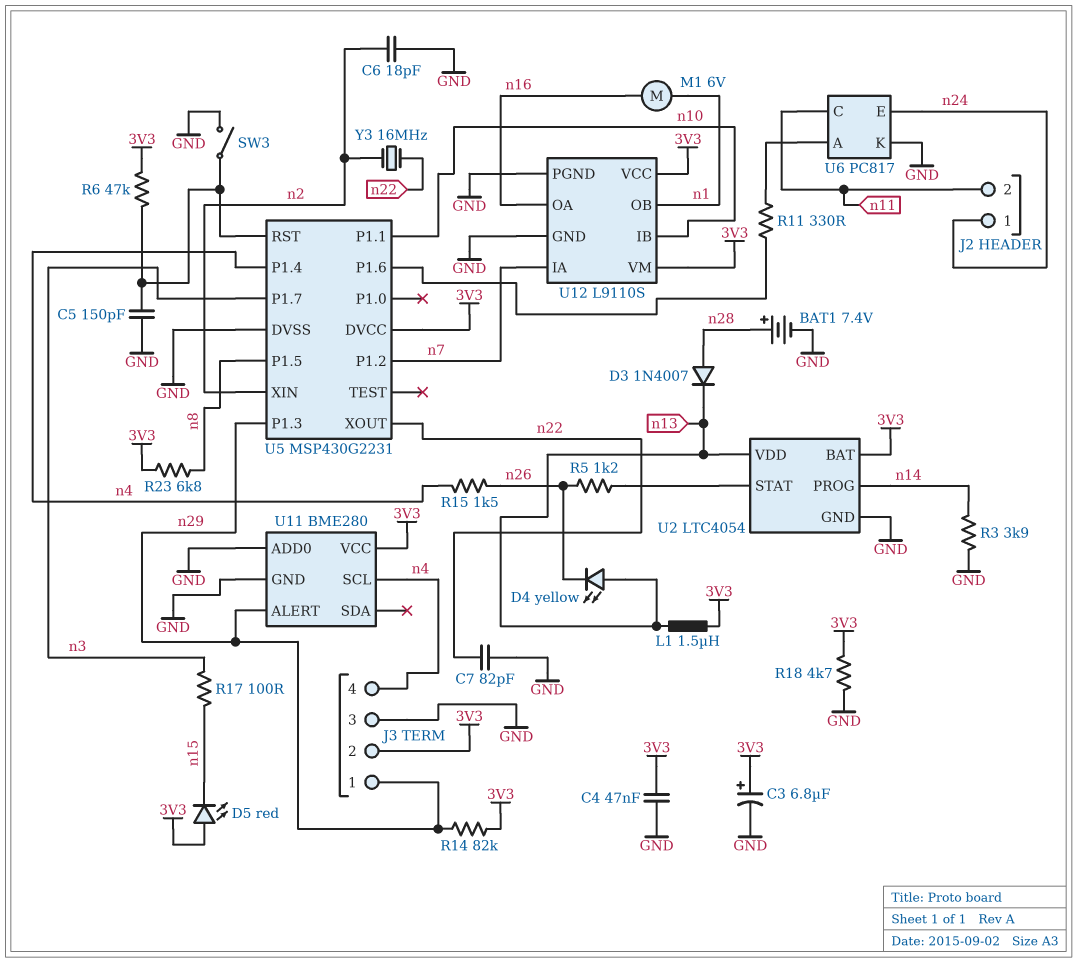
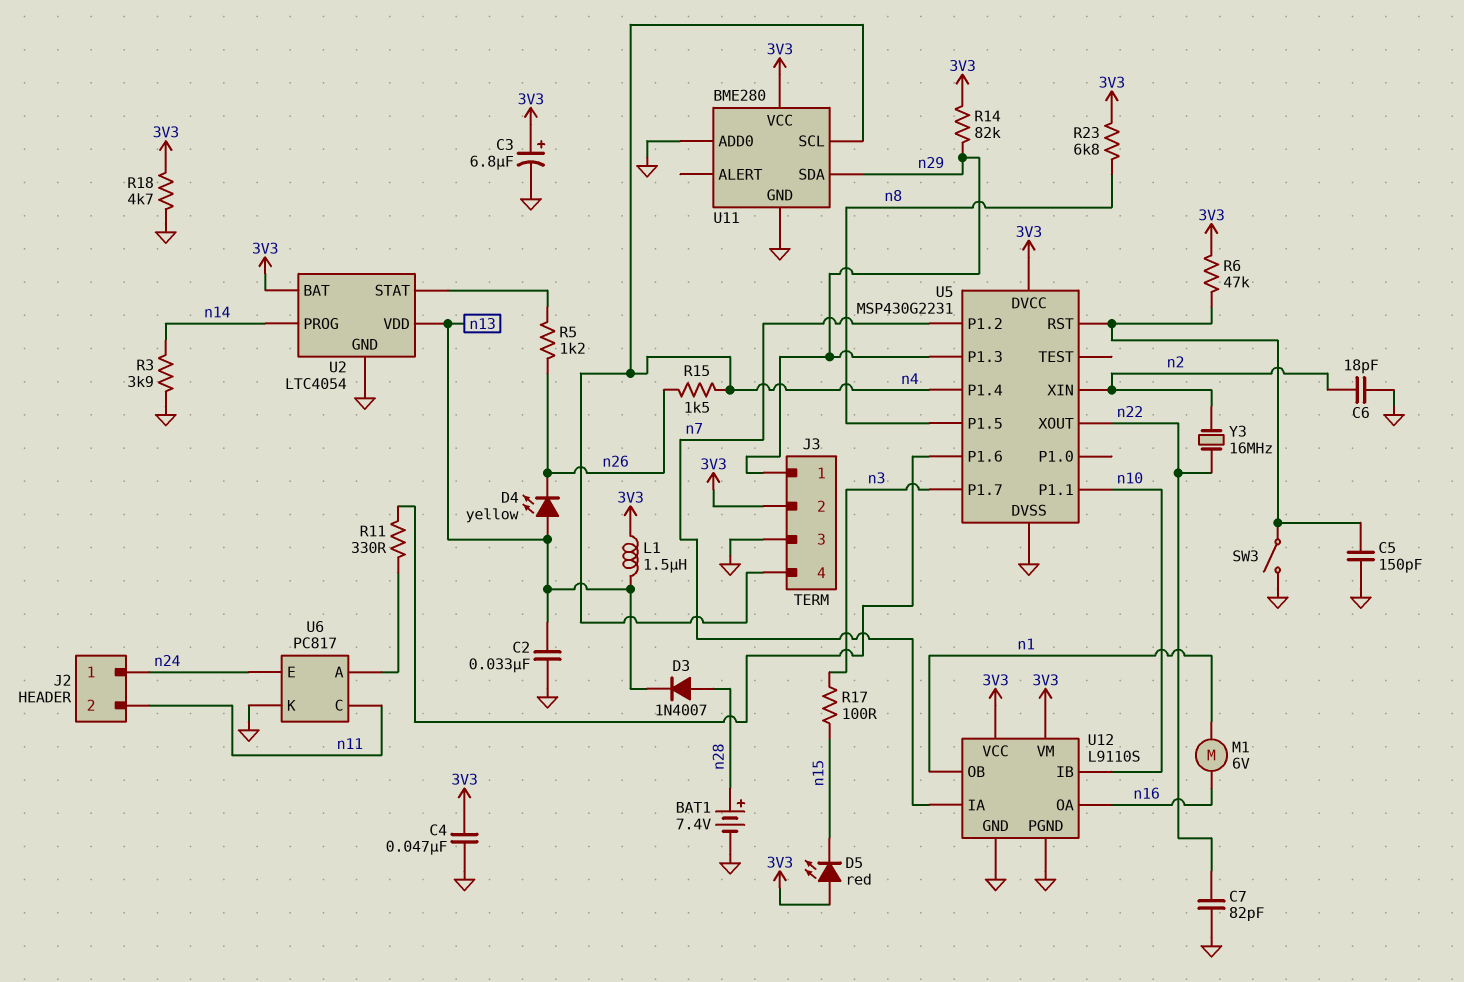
C2: none -> 33nF (GND, n13)
U11 pin ALERT: n29 -> none
U11 pin SDA: none -> n29

